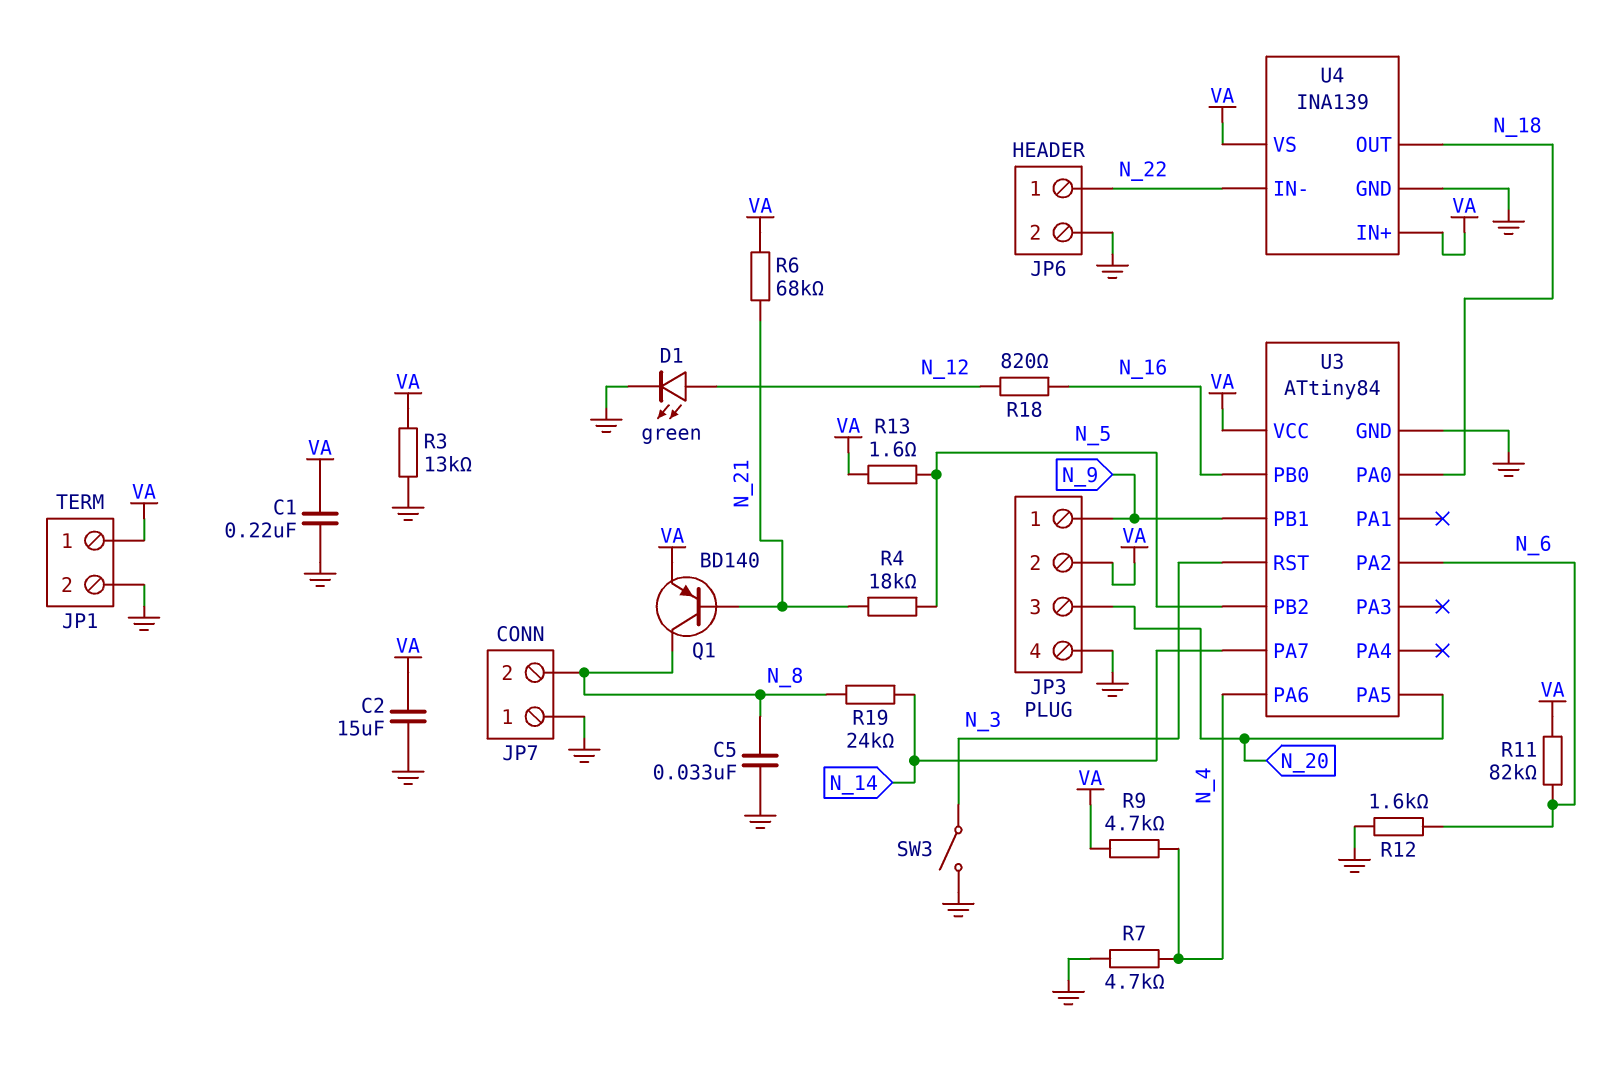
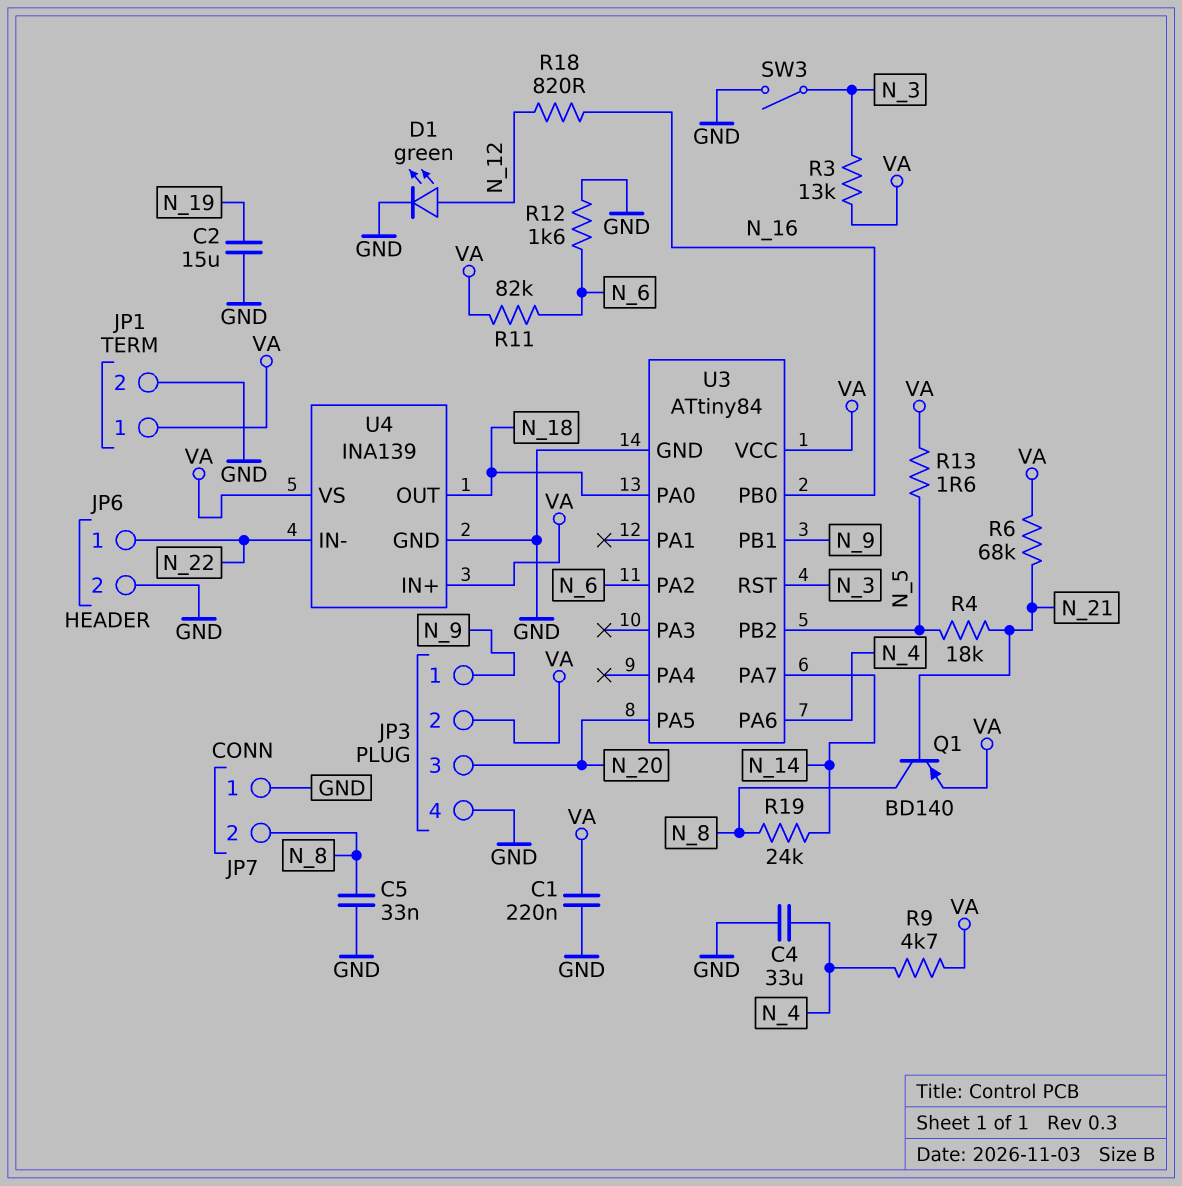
C2: 15uF (GND, VA) -> 15uF (GND, N_19)
C4: none -> 33uF (GND, N_4)
R3: 13k (GND, VA) -> 13k (N_3, VA)
R7: 4.7k (GND, N_4) -> none

